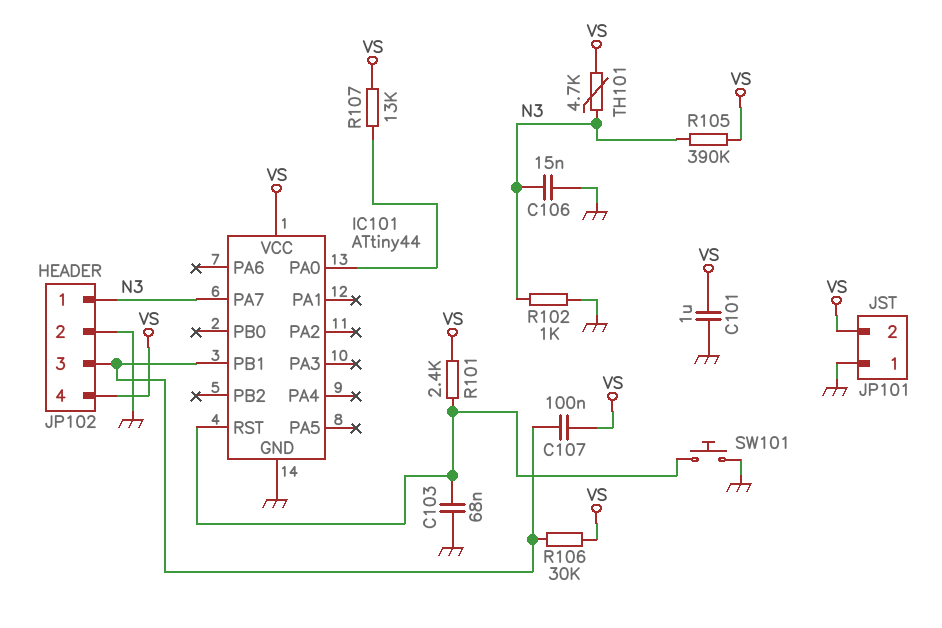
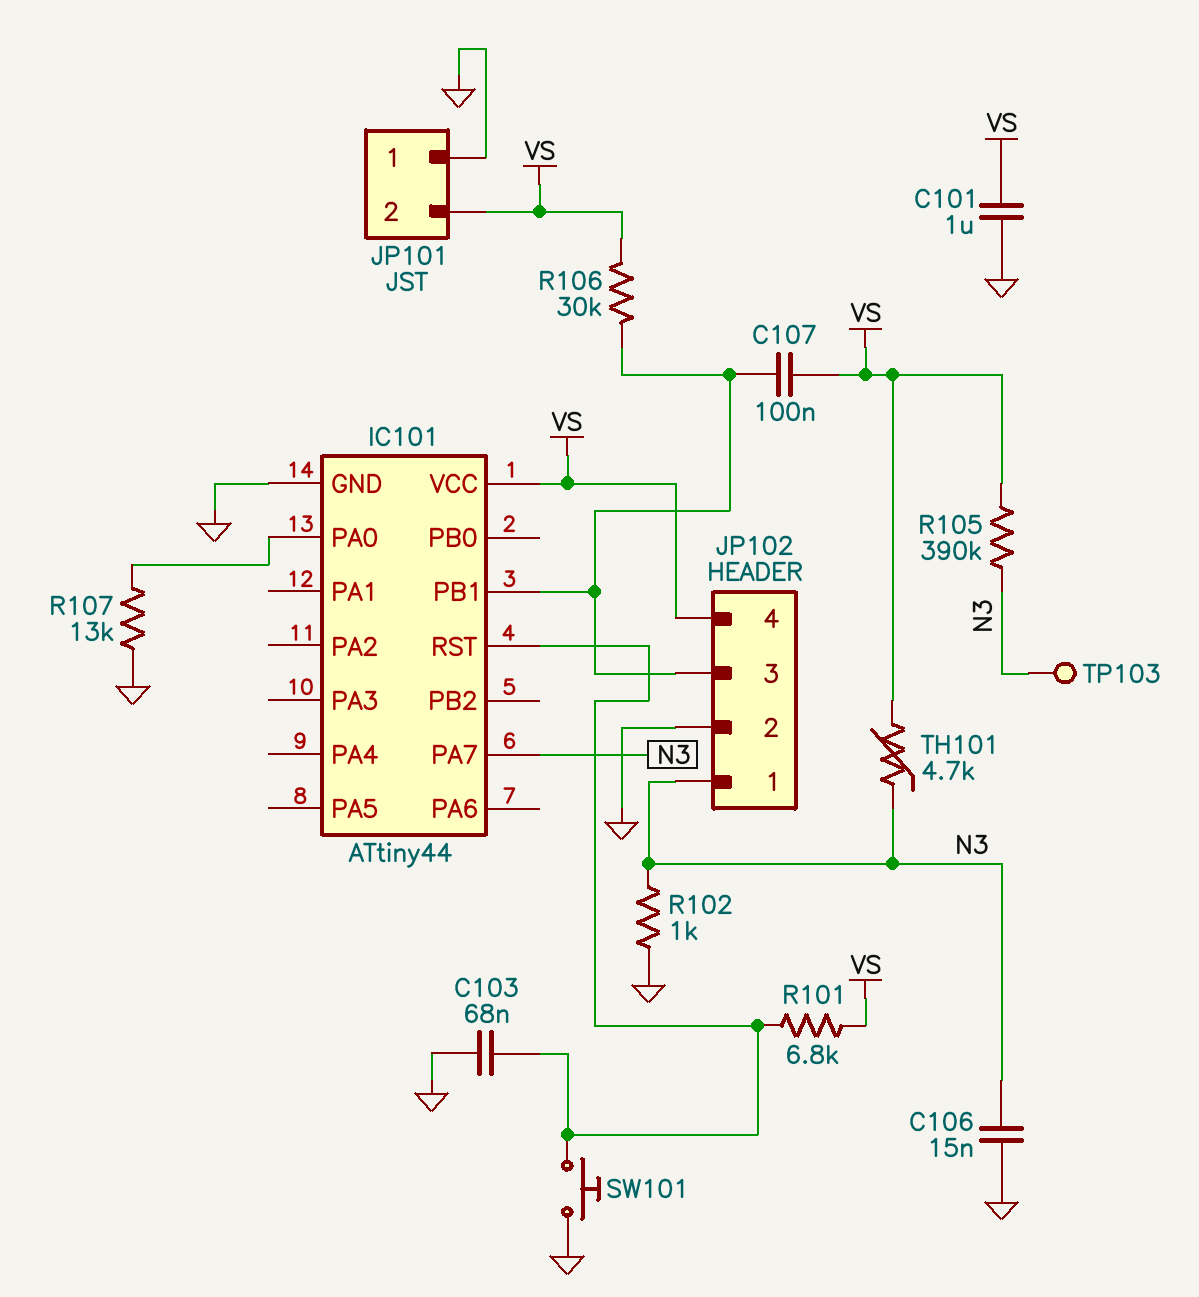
R101: 2.4k (IC101/RST, VS) -> 6.8k (IC101/RST, VS)
R107: 13k (IC101/PA0, VS) -> 13k (GND, IC101/PA0)
TP103: none -> test point (N3)

